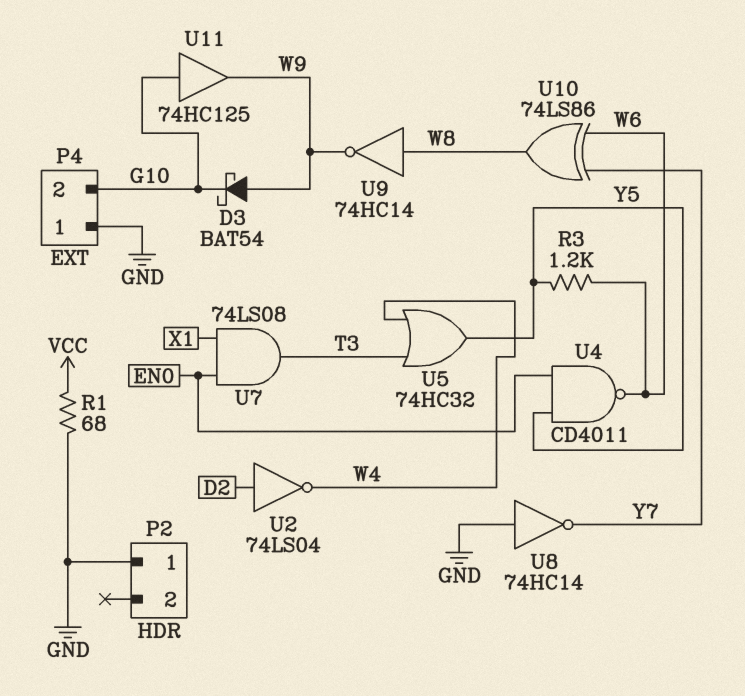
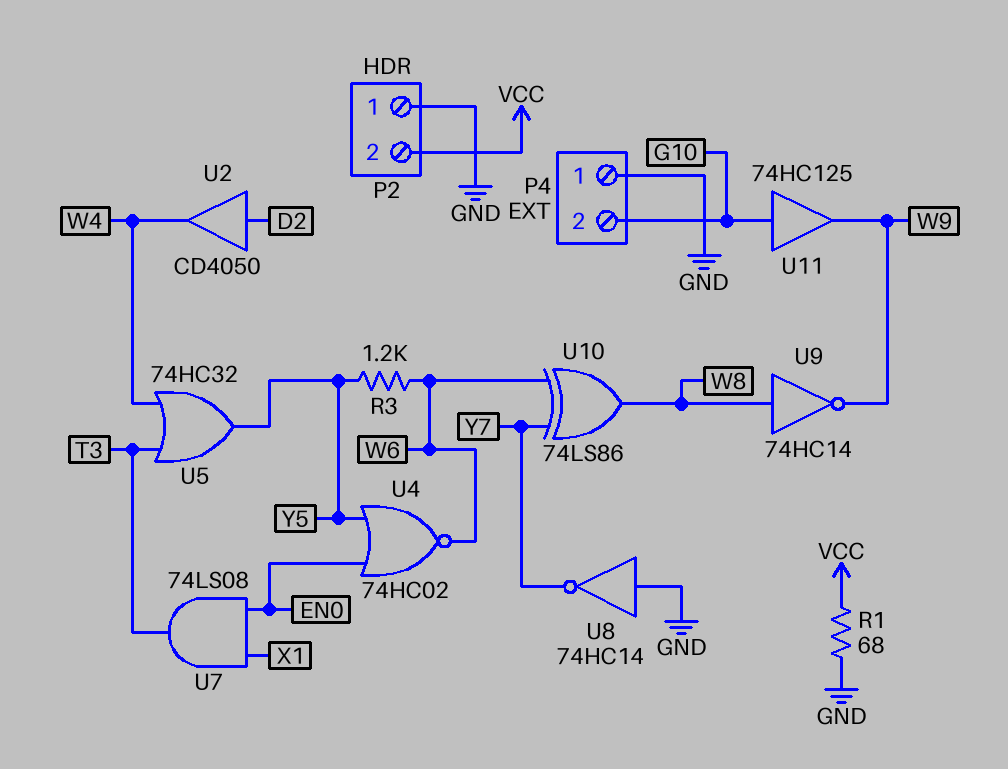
D3: schottky BAT54 (A W9, K G10) -> none
P2 pin 2: none -> VCC
U2: NOT 74LS04 (in D2, out W4) -> buffer CD4050 (in D2, out W4)
U4: NAND CD4011 (in EN0, in Y5, out W6) -> NOR 74HC02 (in EN0, in Y5, out W6)

